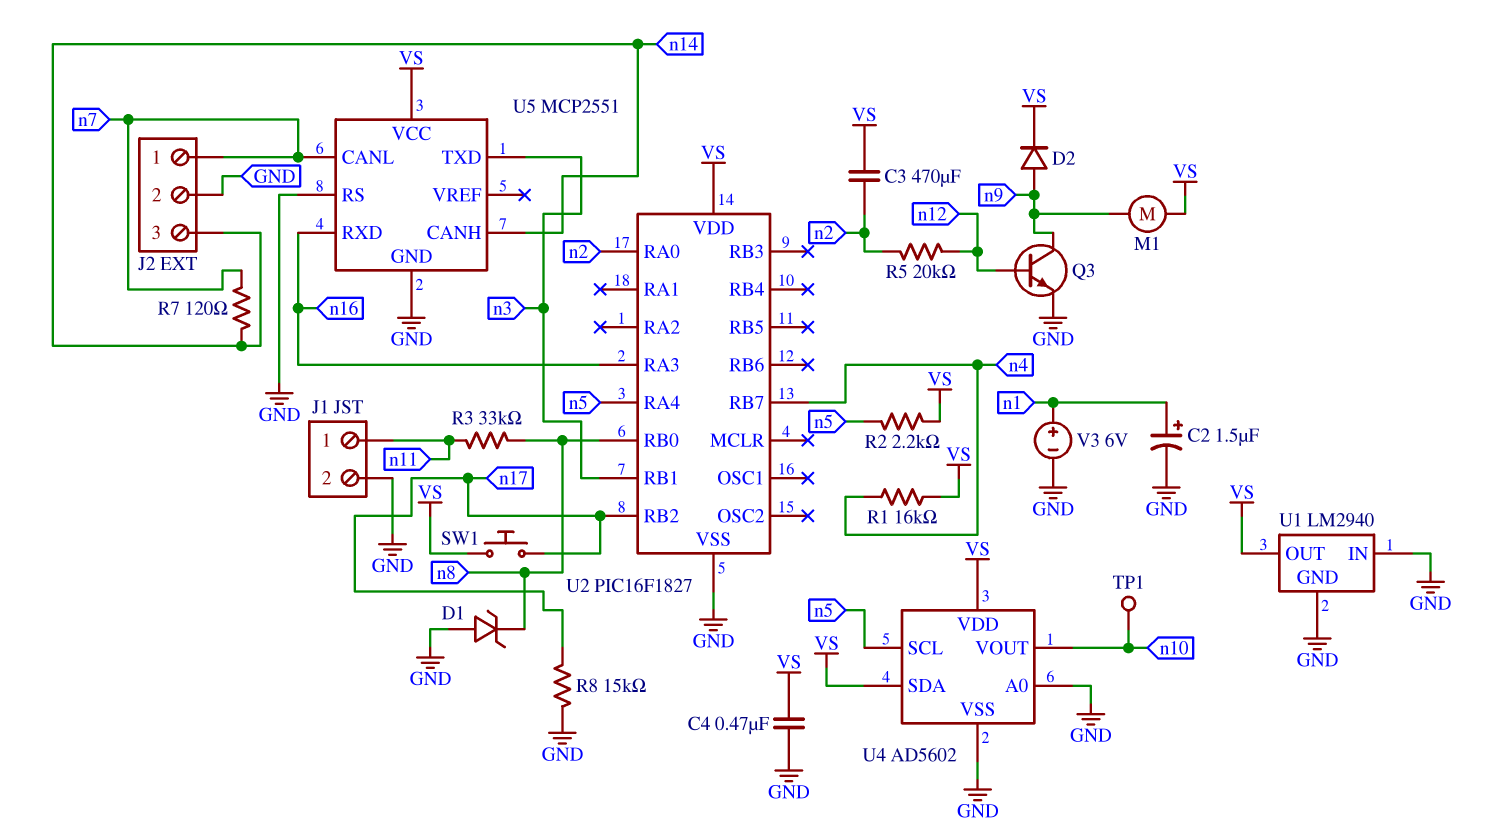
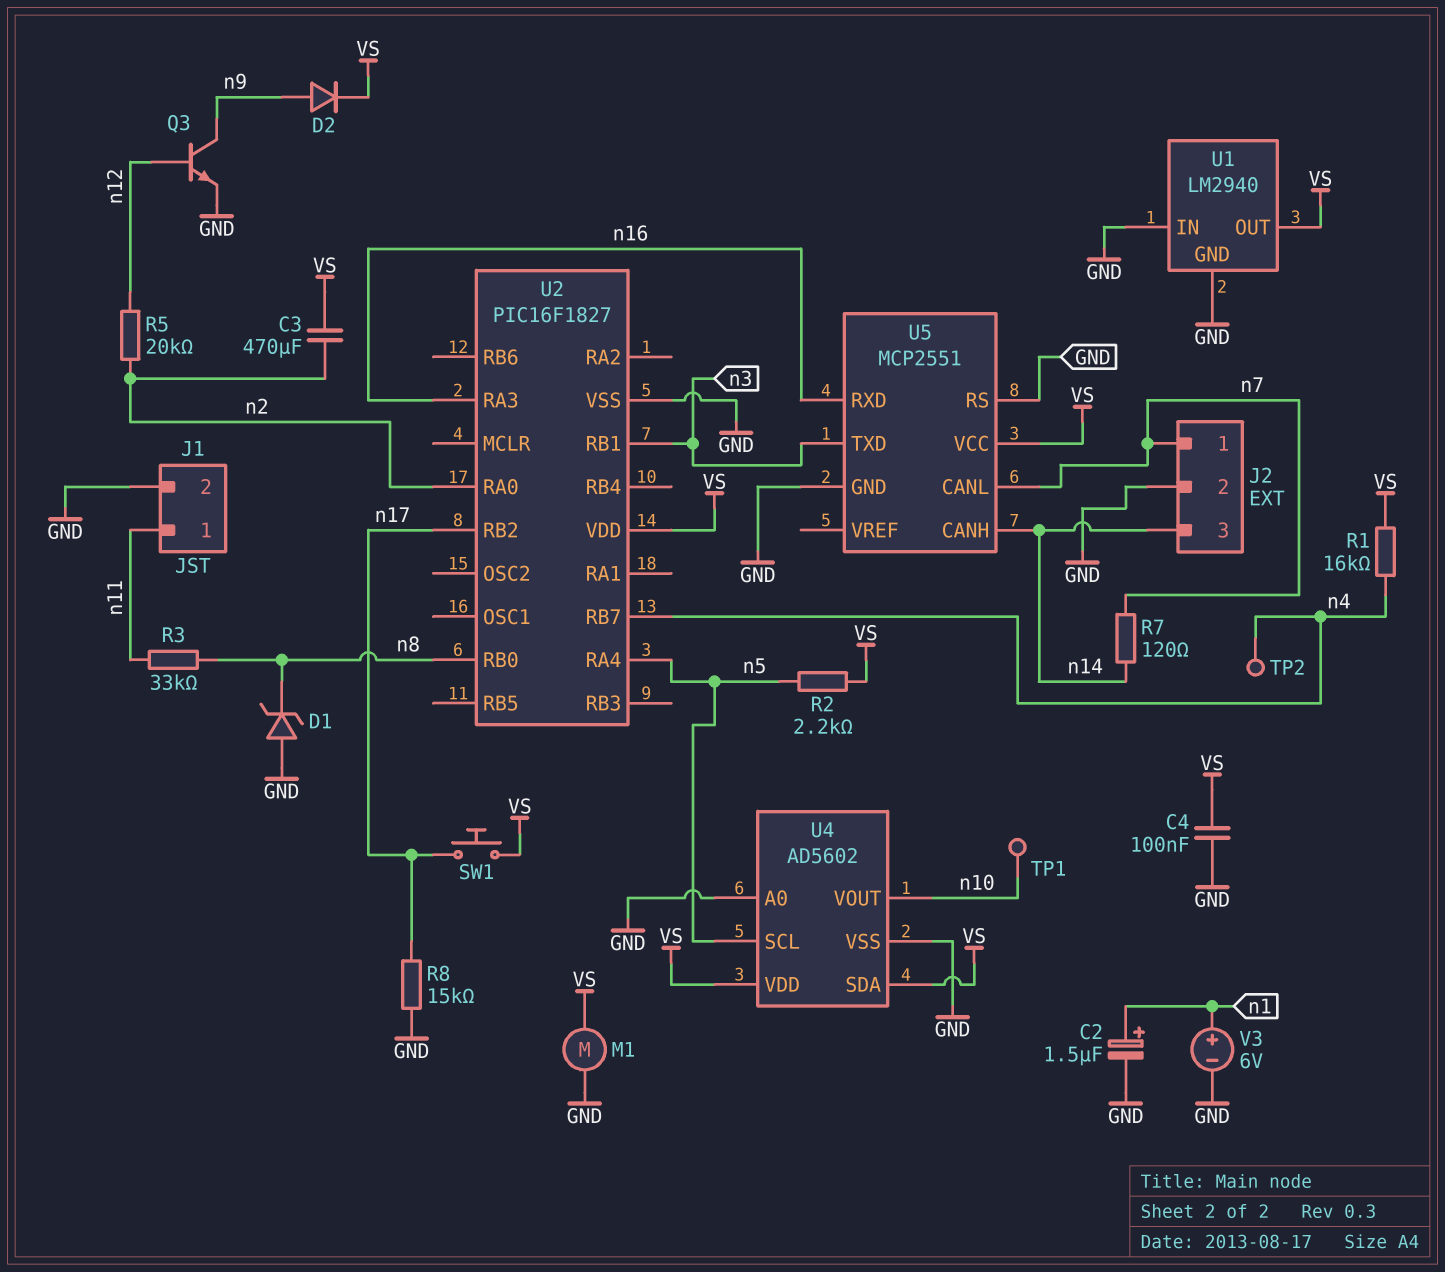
C4: 470nF (GND, VS) -> 100nF (GND, VS)
M1: motor (VS, n9) -> motor (GND, VS)
TP2: none -> test point (n4)

